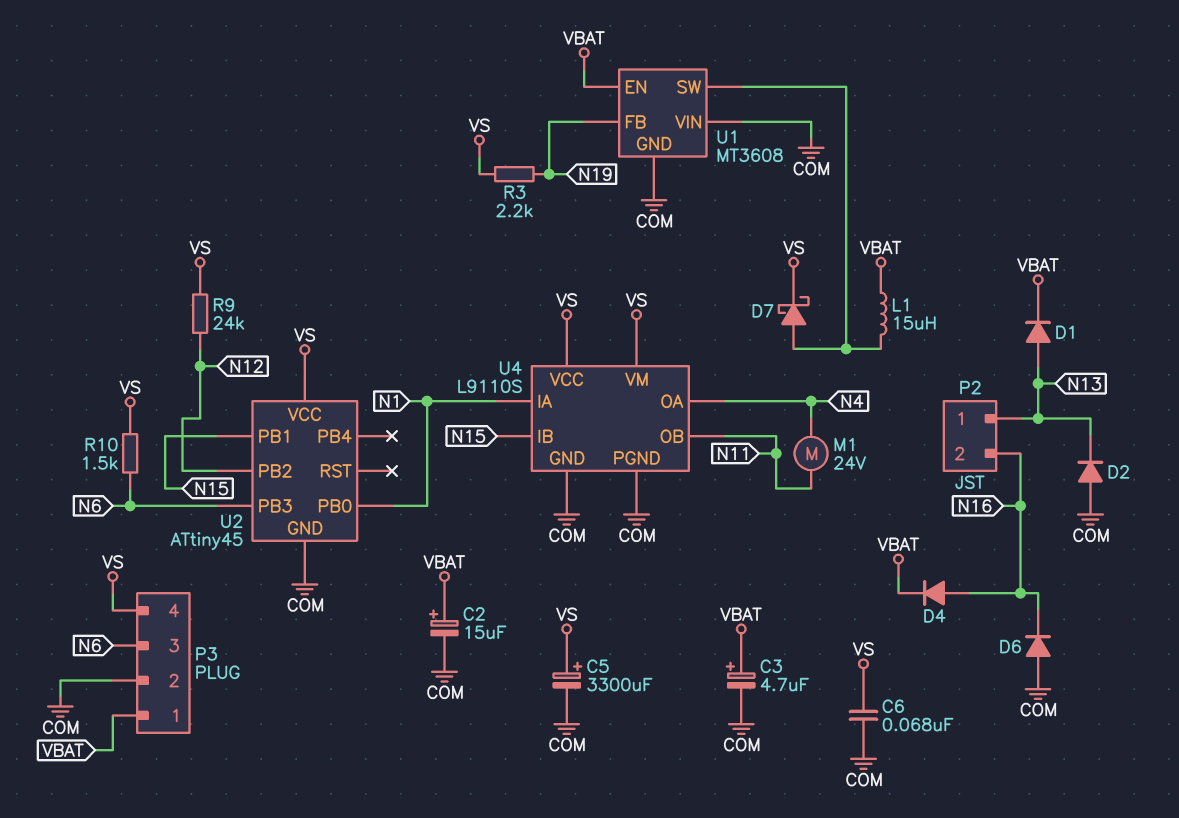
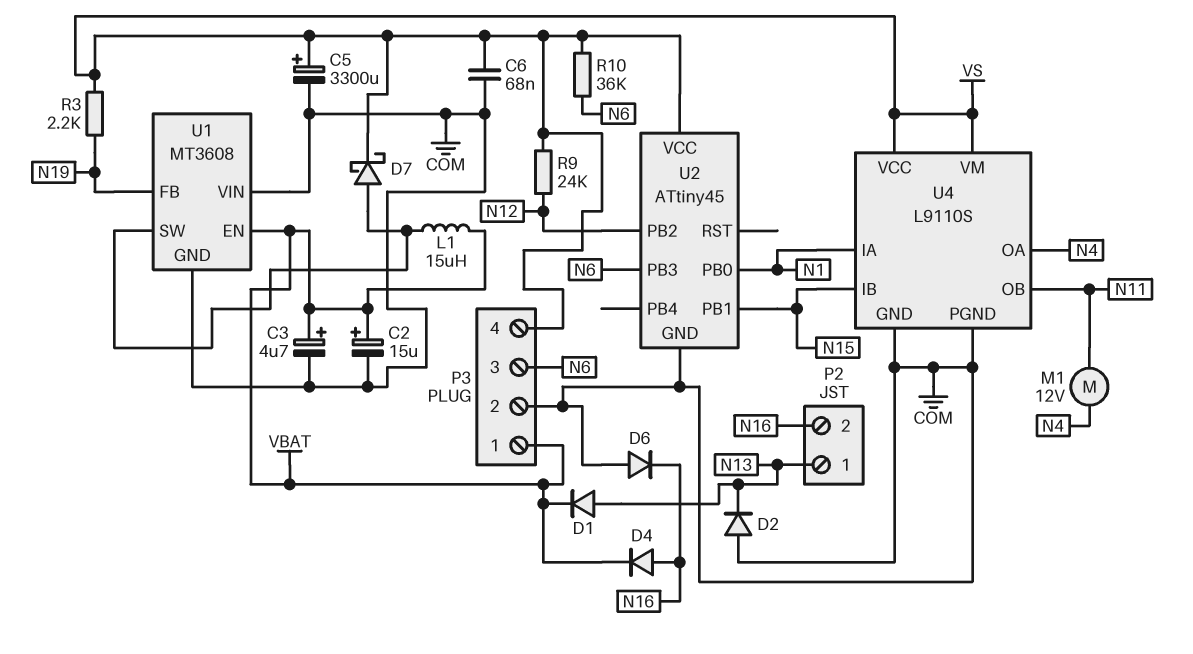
M1: motor 24V (N4, N11) -> motor 12V (N4, N11)
R10: 1.5k (N6, VS) -> 36k (N6, VS)

